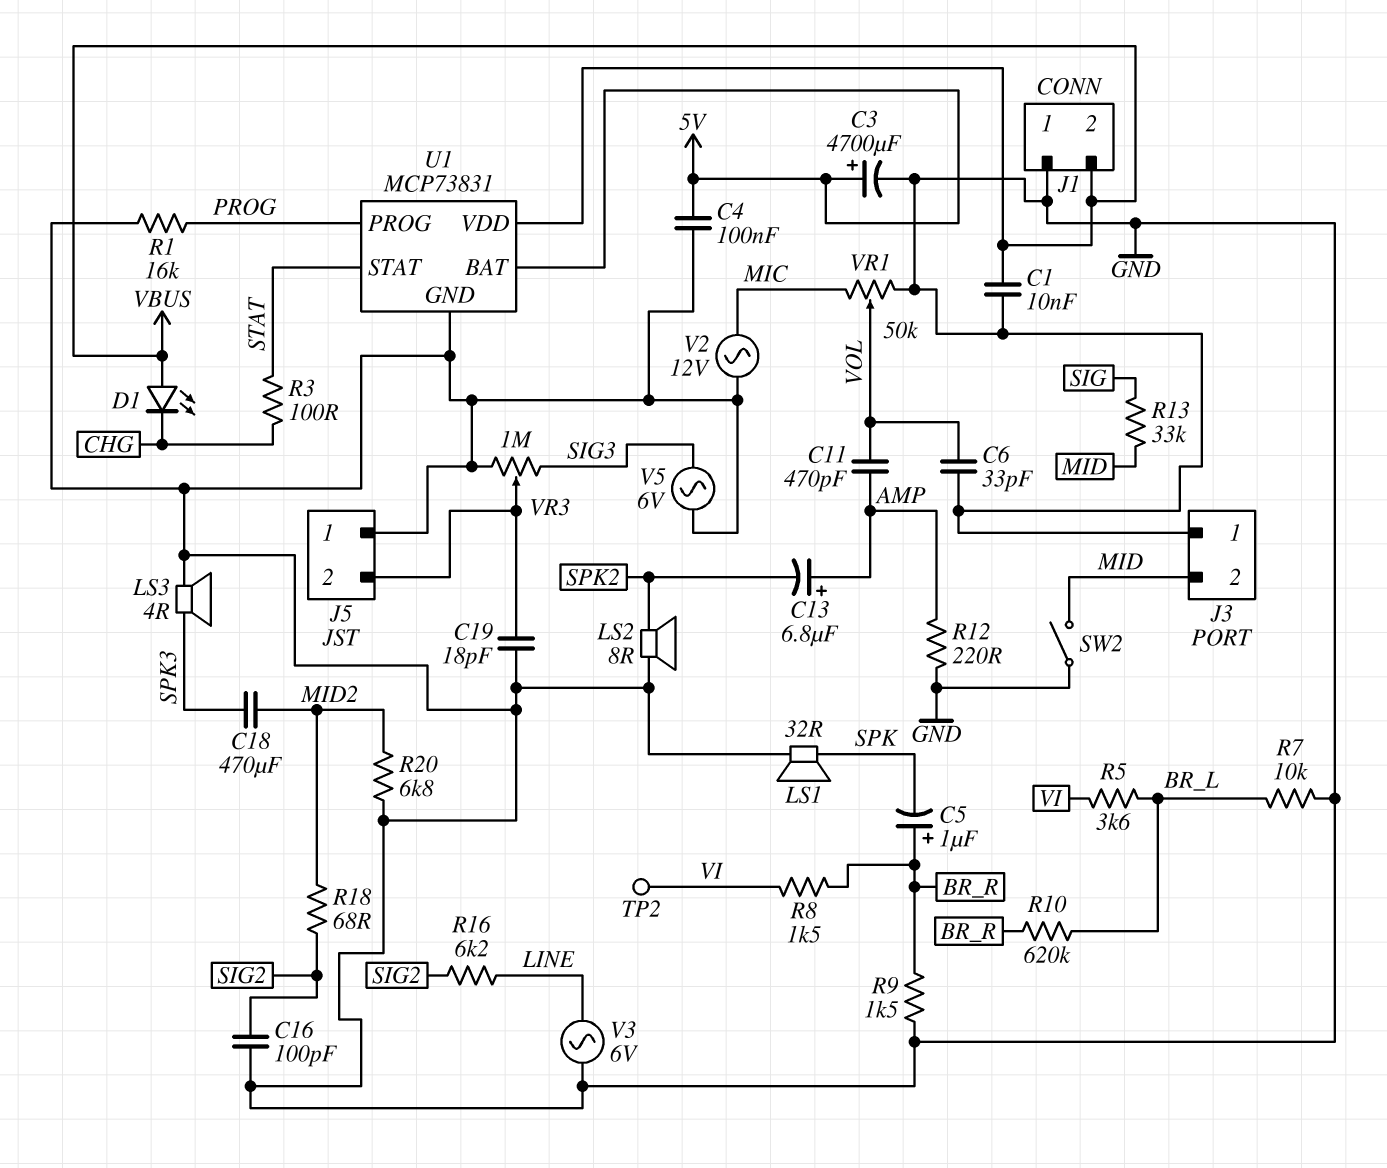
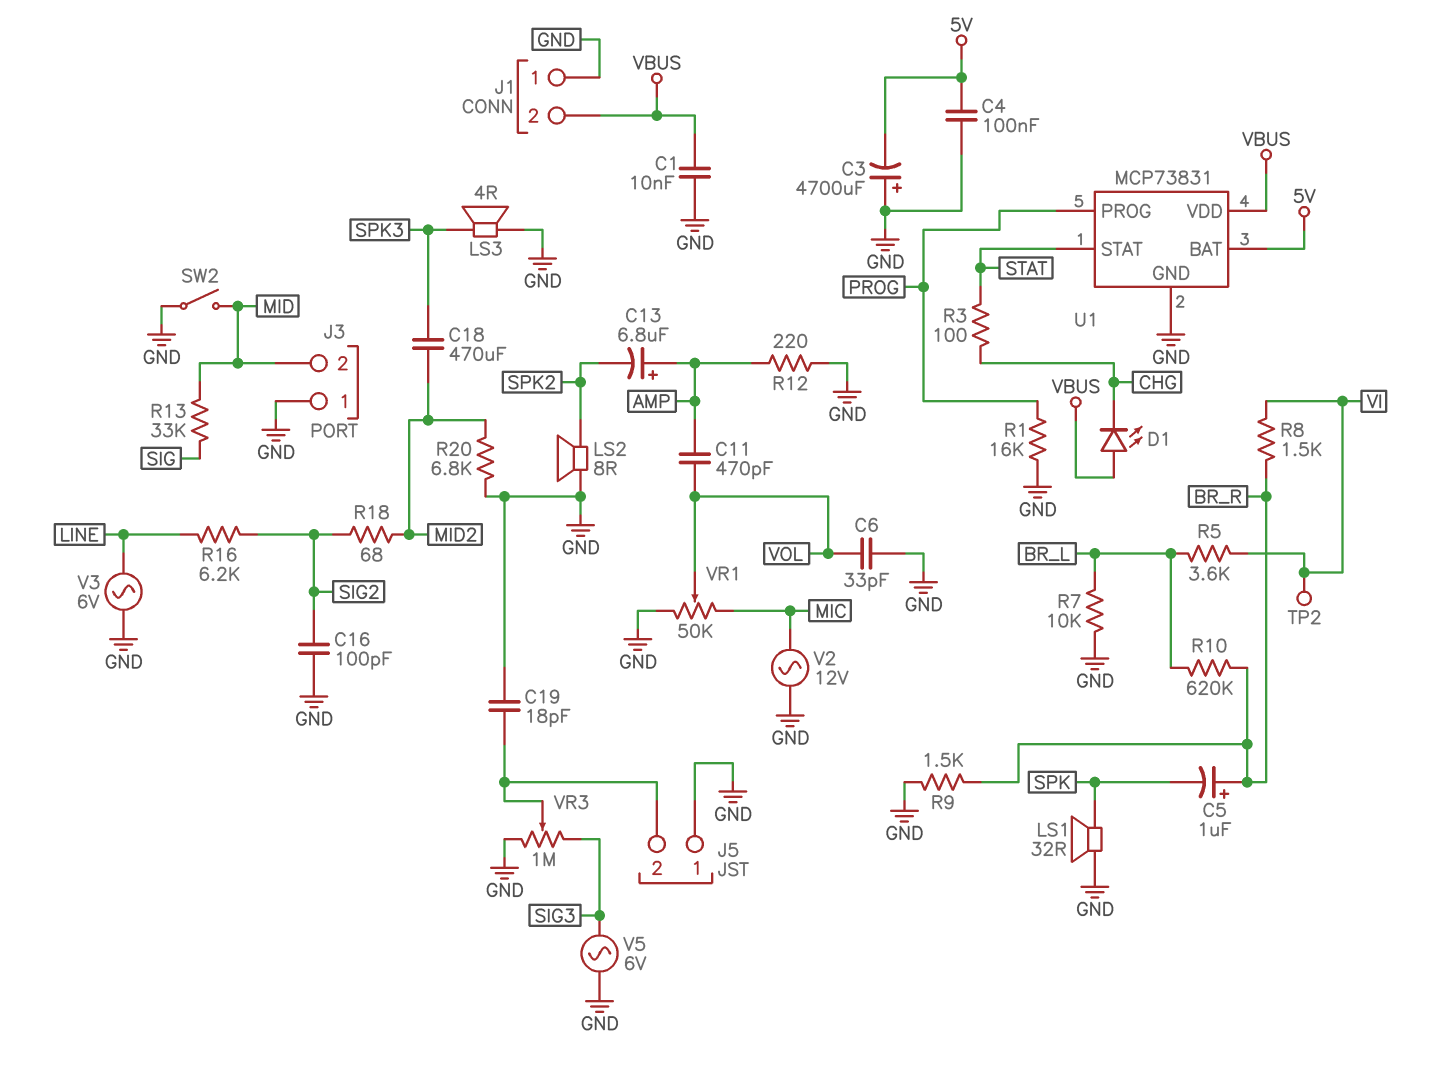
C3: 4700uF (plus 5V, minus GND) -> 4700uF (plus GND, minus 5V)

